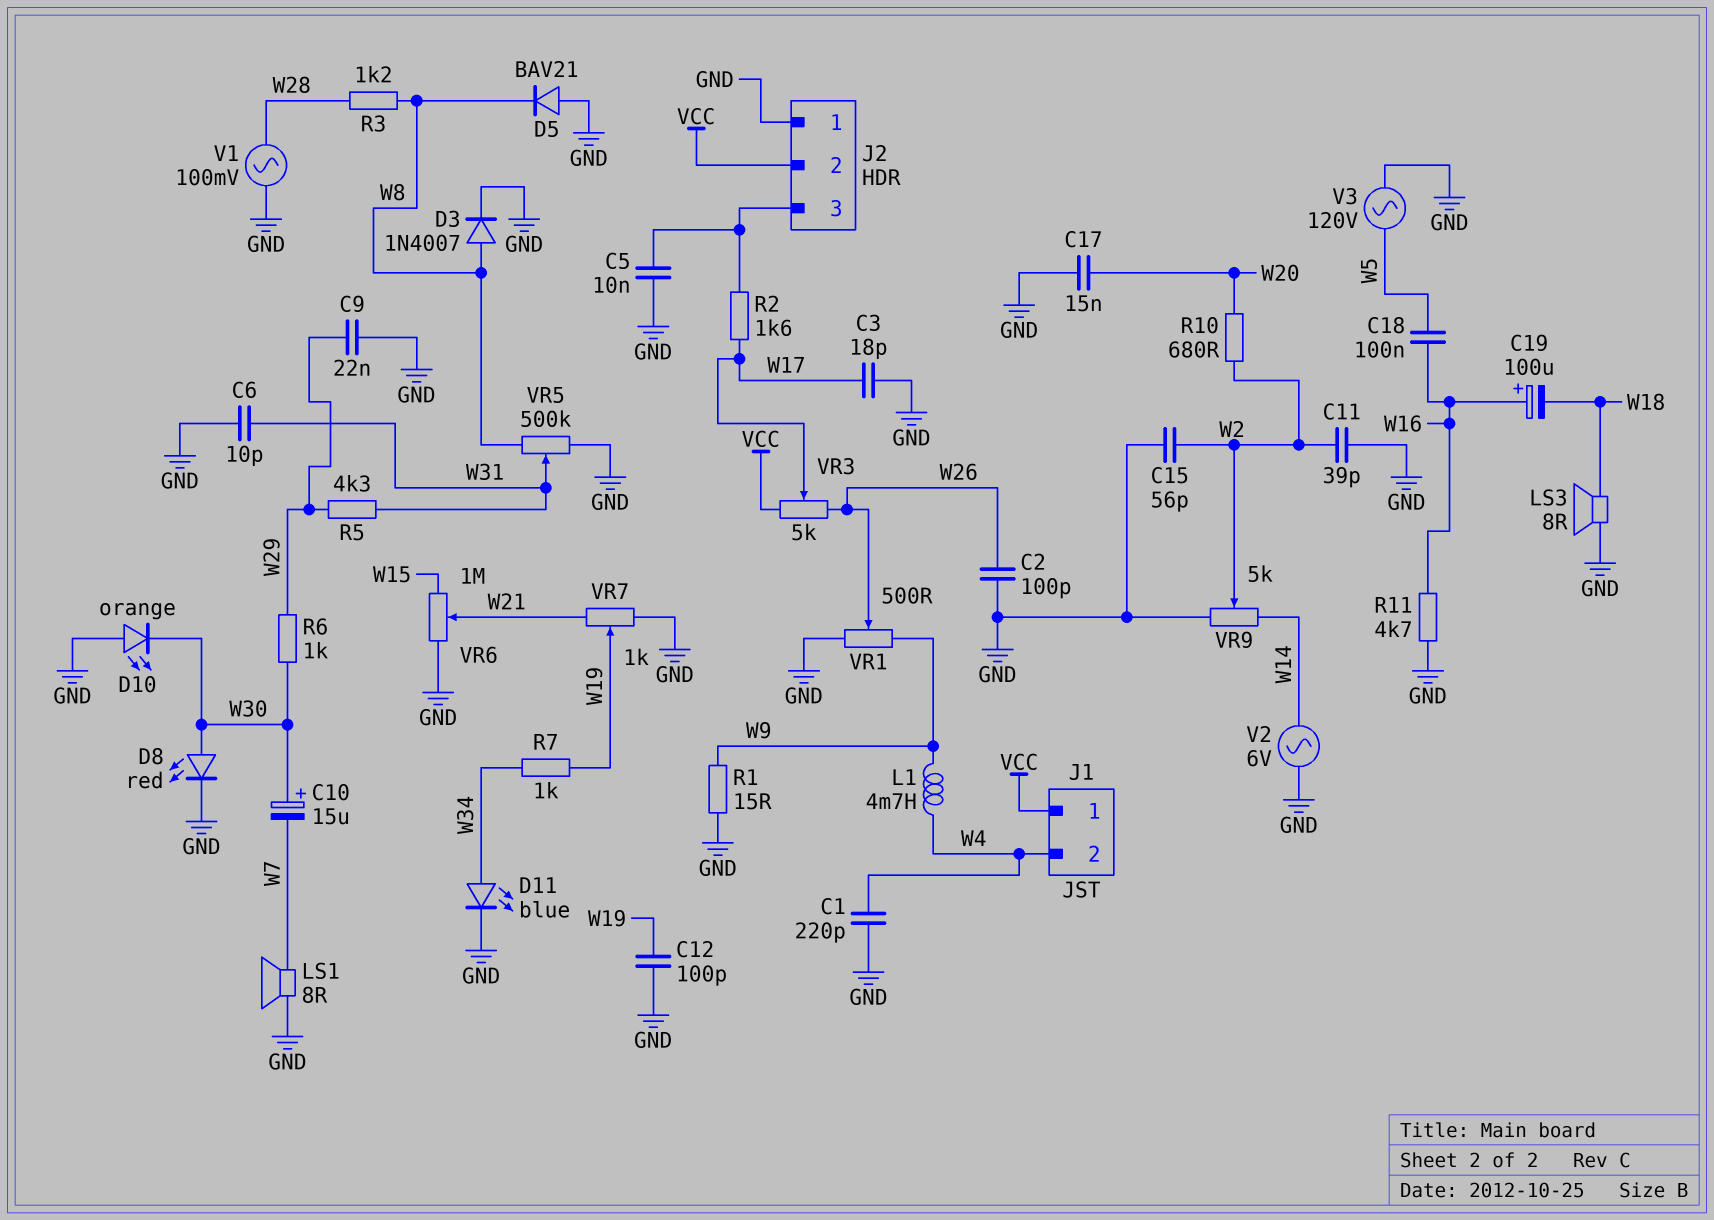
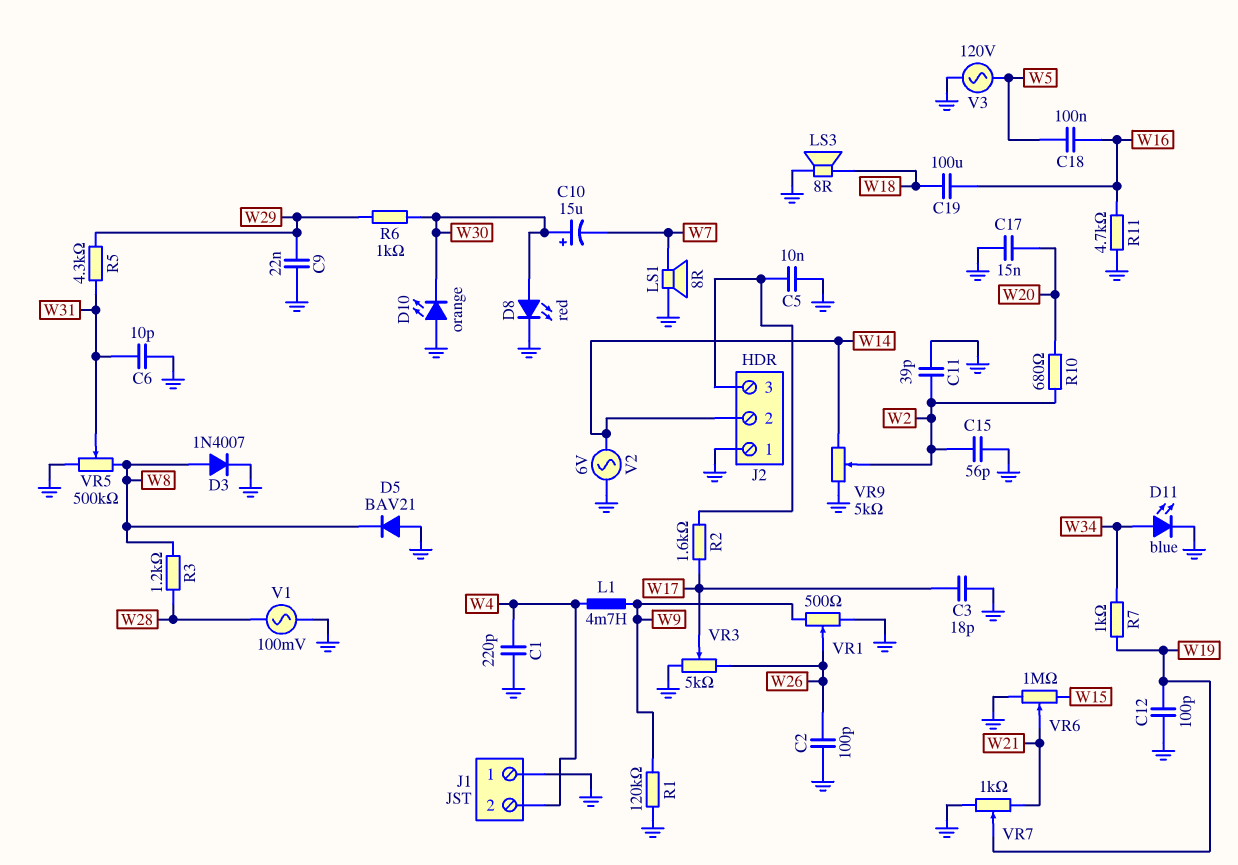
C19: 100uF (plus W16, minus W18) -> 100uF (W16, W18)
J1 pin 1: VCC -> GND
J2 pin 2: VCC -> W14
R1: 15 (GND, W9) -> 120k (GND, W9)
VR3: 5k (VCC, W26, wiper W17) -> 5k (GND, W26, wiper W17)

